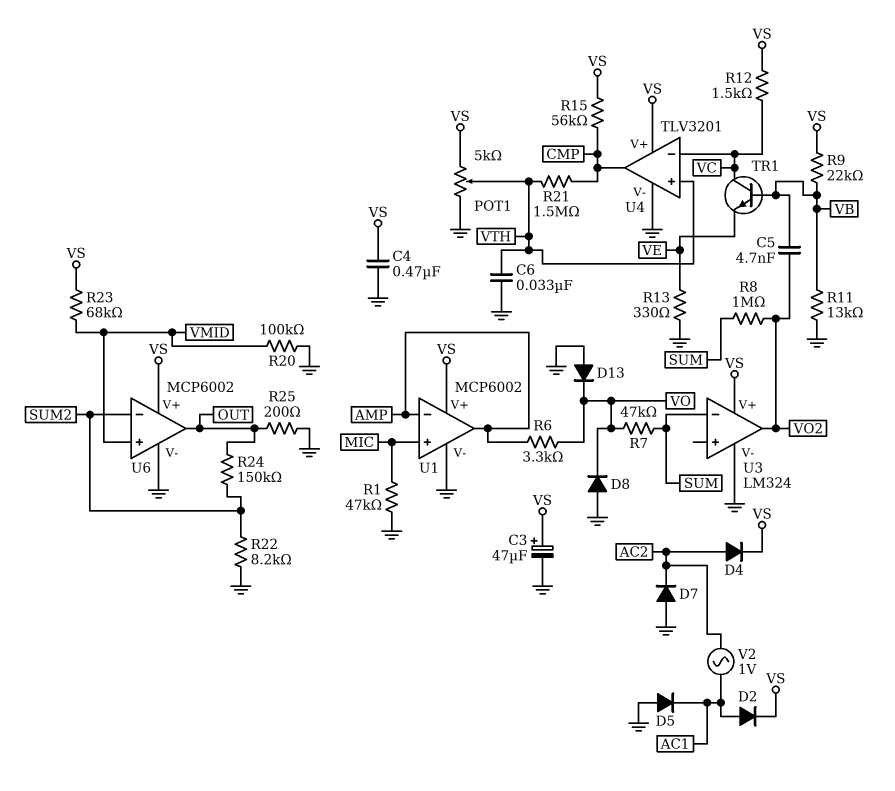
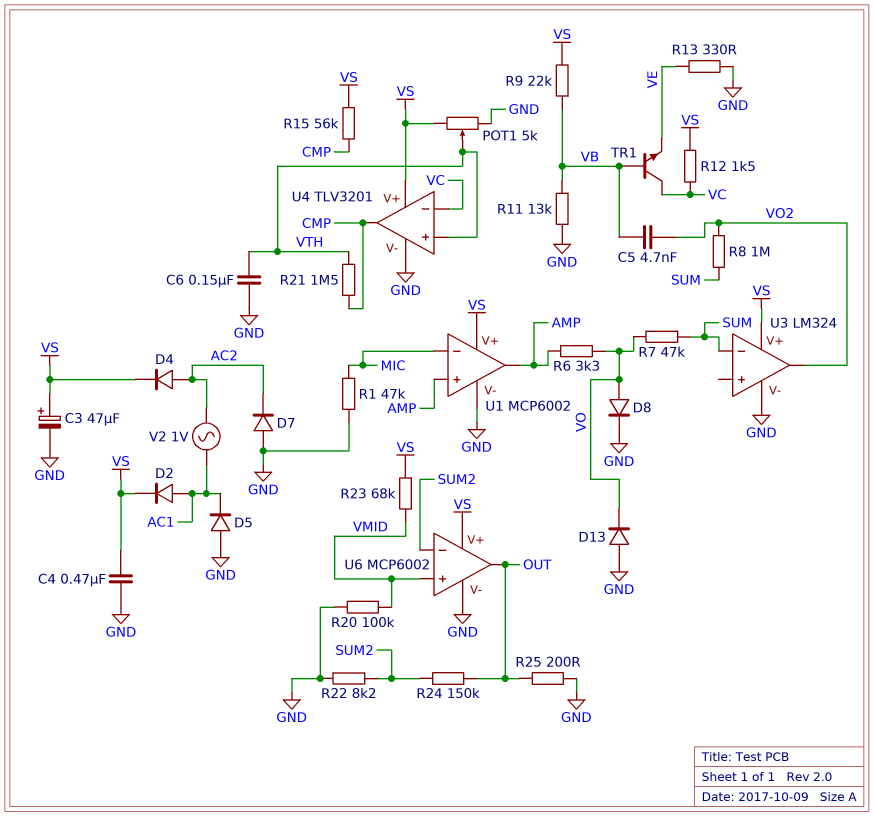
C6: 33nF (GND, VTH) -> 150nF (GND, VTH)
D8: diode (A GND, K VO) -> diode (A VO, K GND)
U1 pin in+: MIC -> AMP
U1 pin in-: AMP -> MIC

